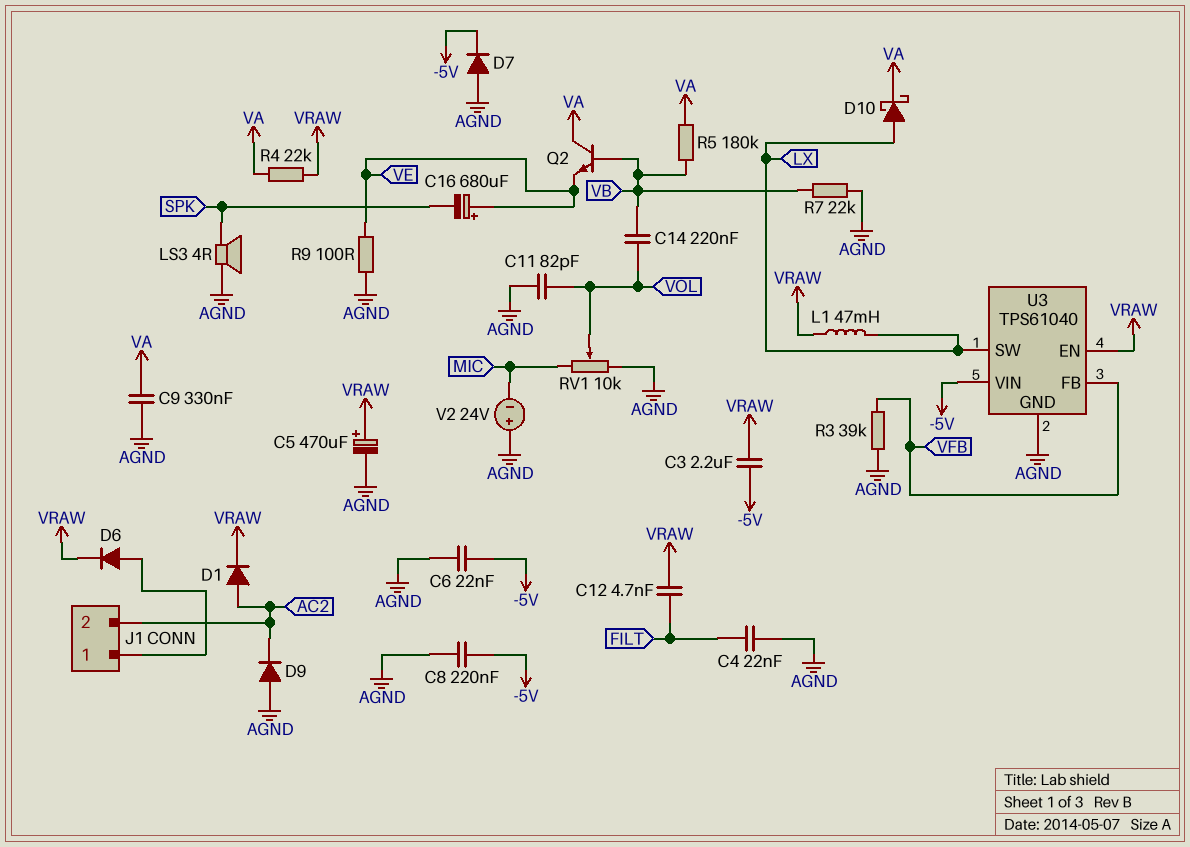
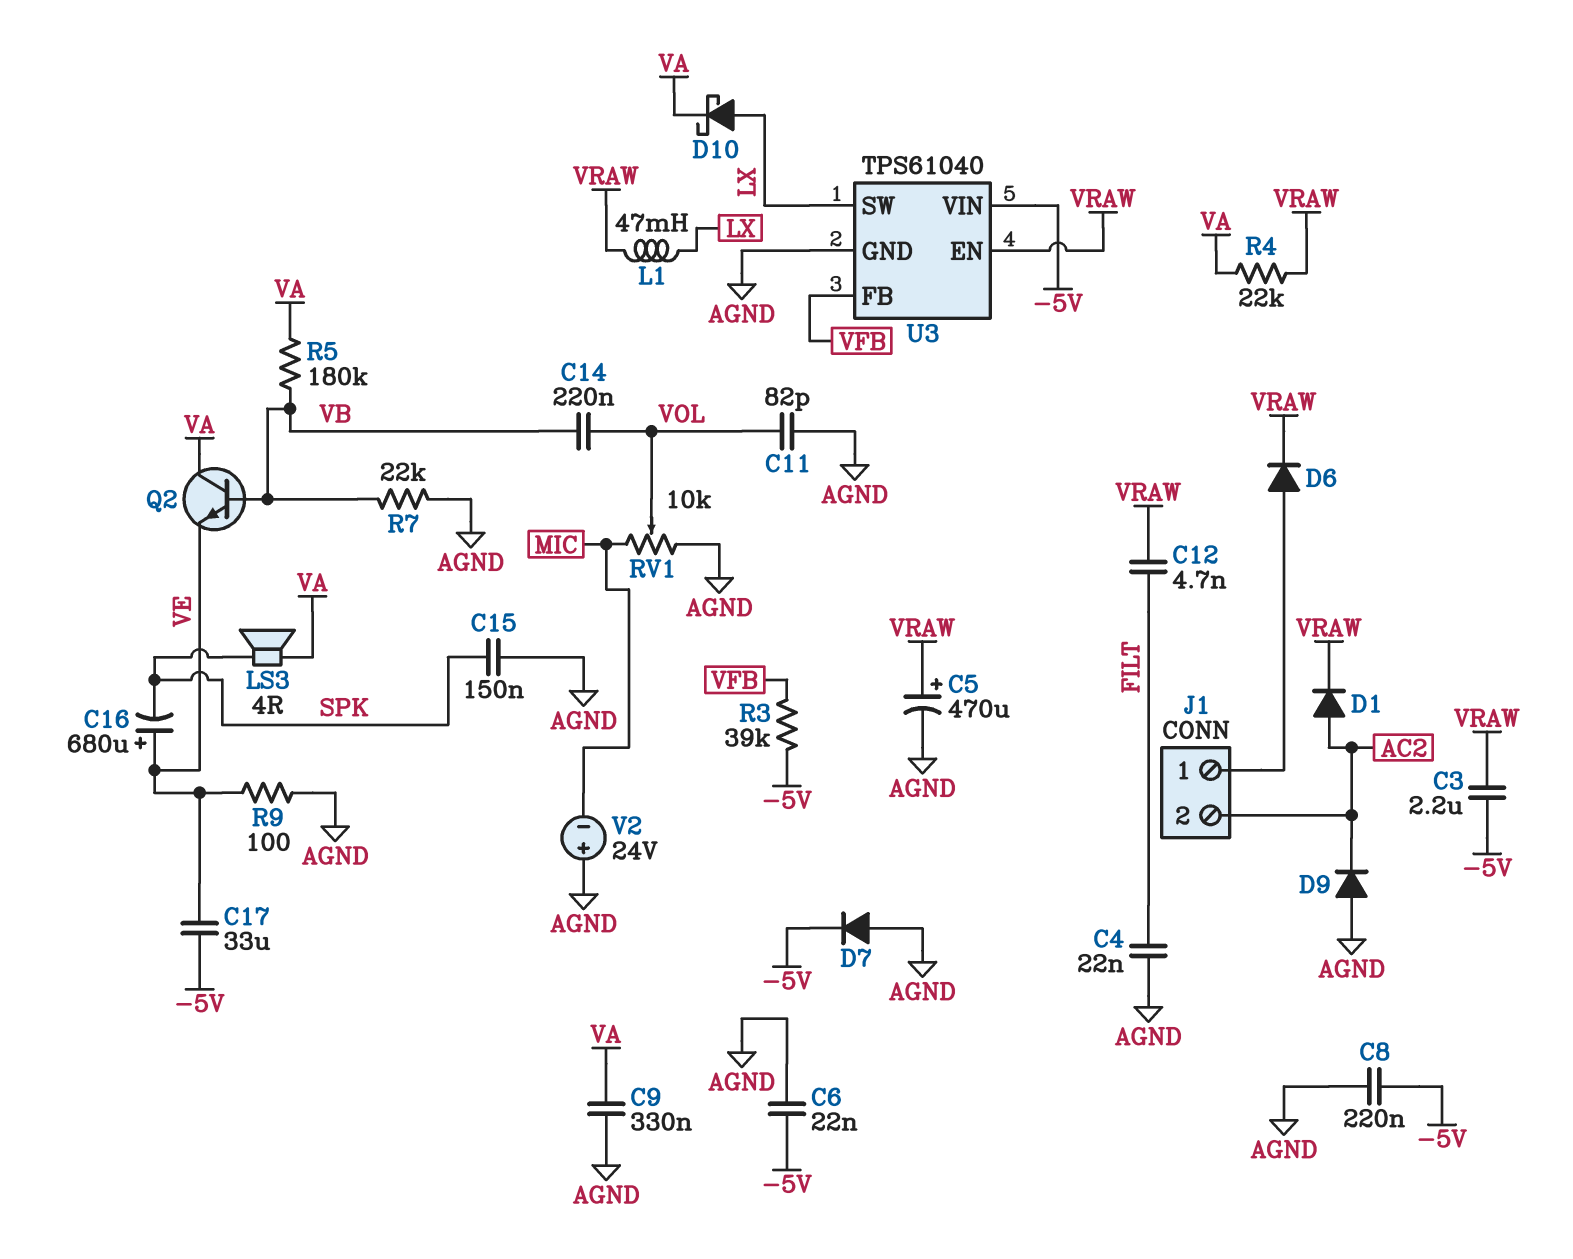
C15: none -> 150nF (AGND, SPK)
C17: none -> 33uF (-5V, VE)
LS3: speaker 4R (AGND, SPK) -> speaker 4R (SPK, VA)
R3: 39k (AGND, VFB) -> 39k (-5V, VFB)

